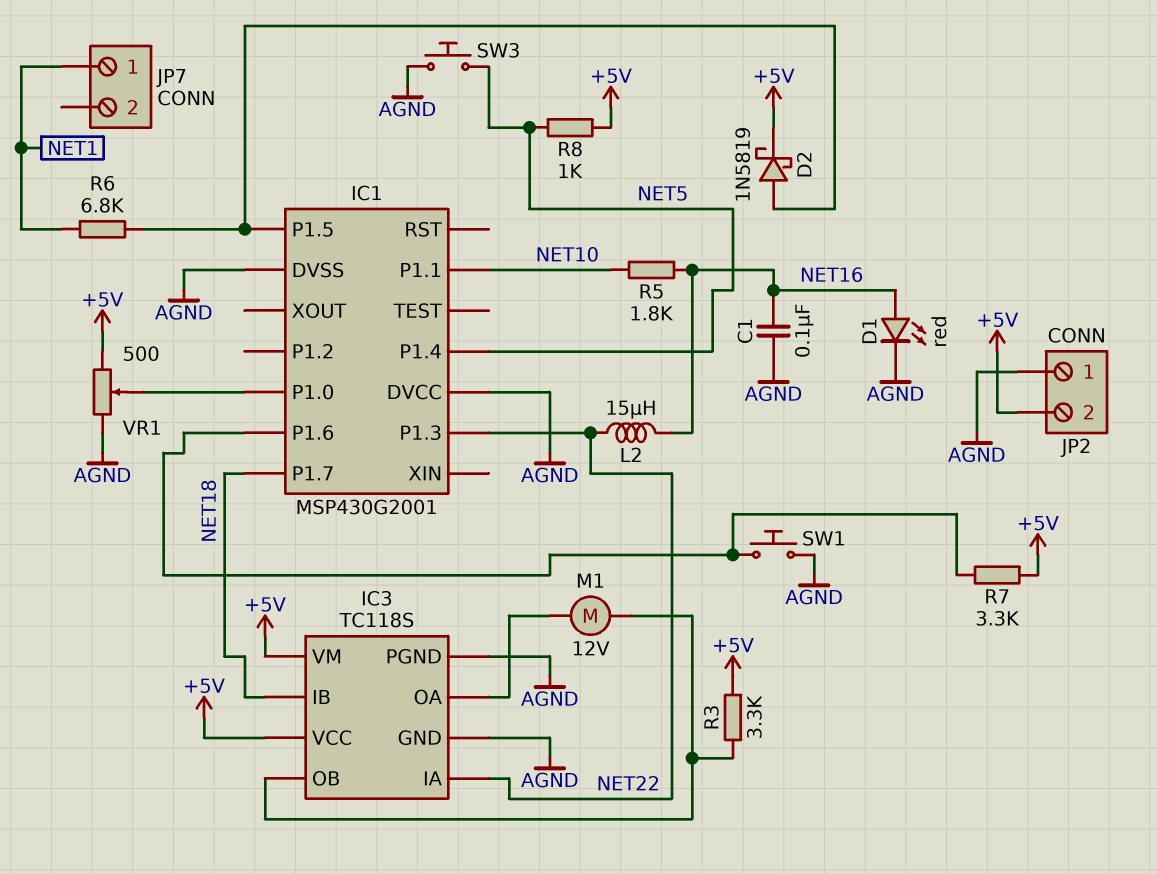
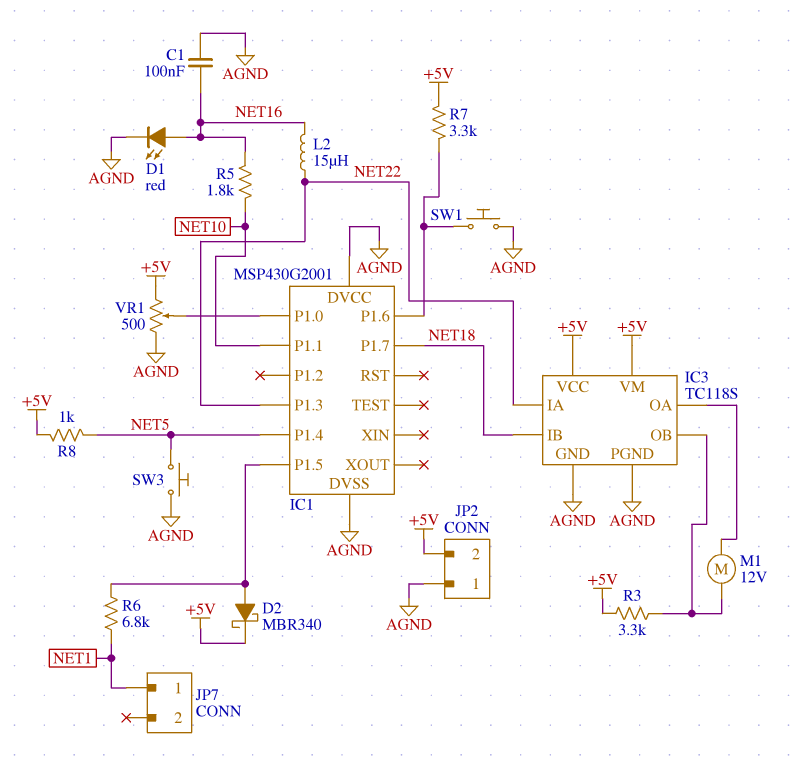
D2: schottky 1N5819 (A IC1/P1.5, K +5V) -> schottky MBR340 (A IC1/P1.5, K +5V)

